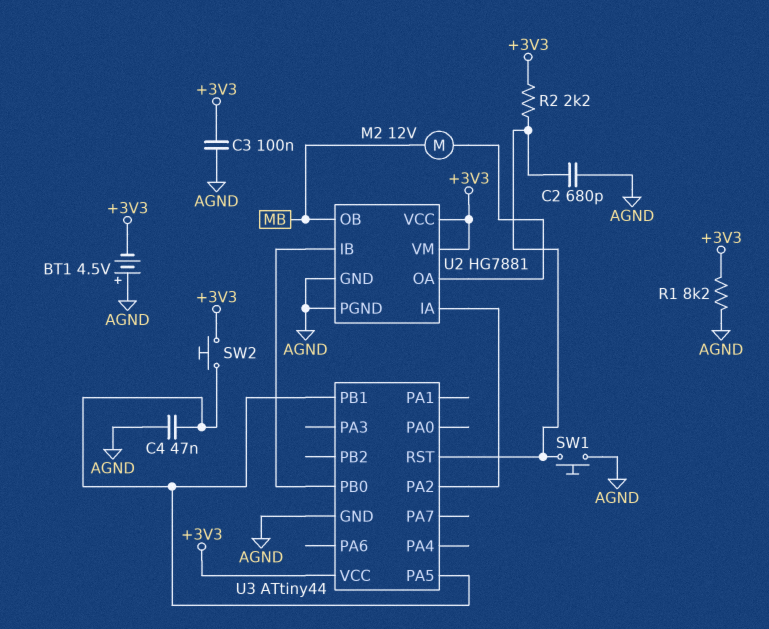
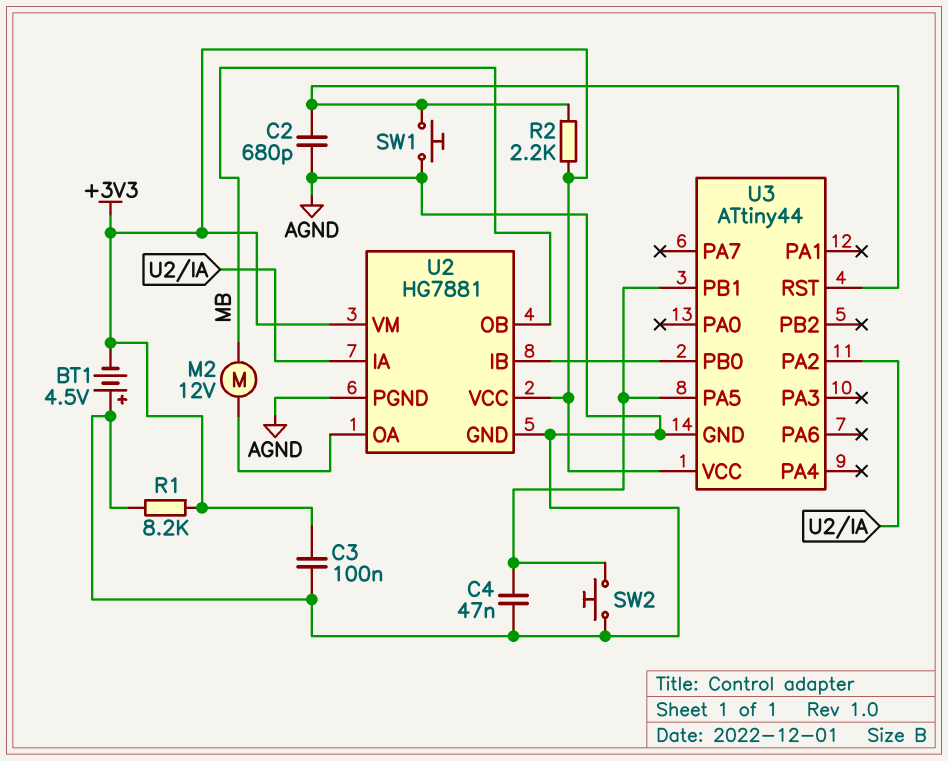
SW2: button (+3V3, U3/PA5) -> button (AGND, U3/PA5)

